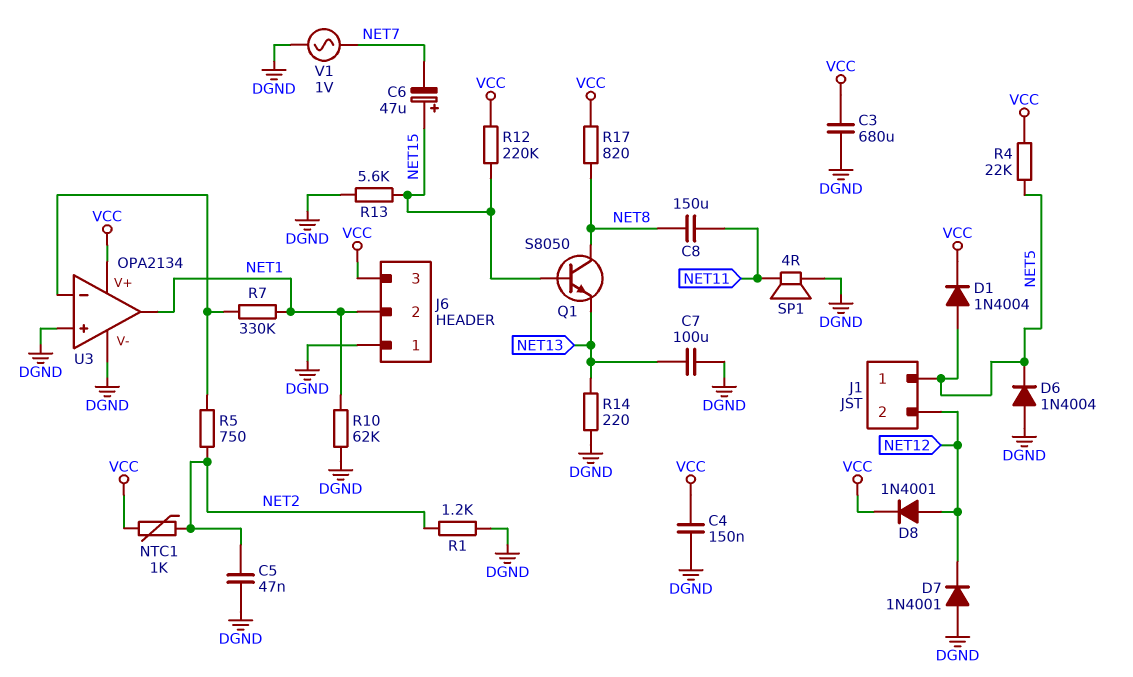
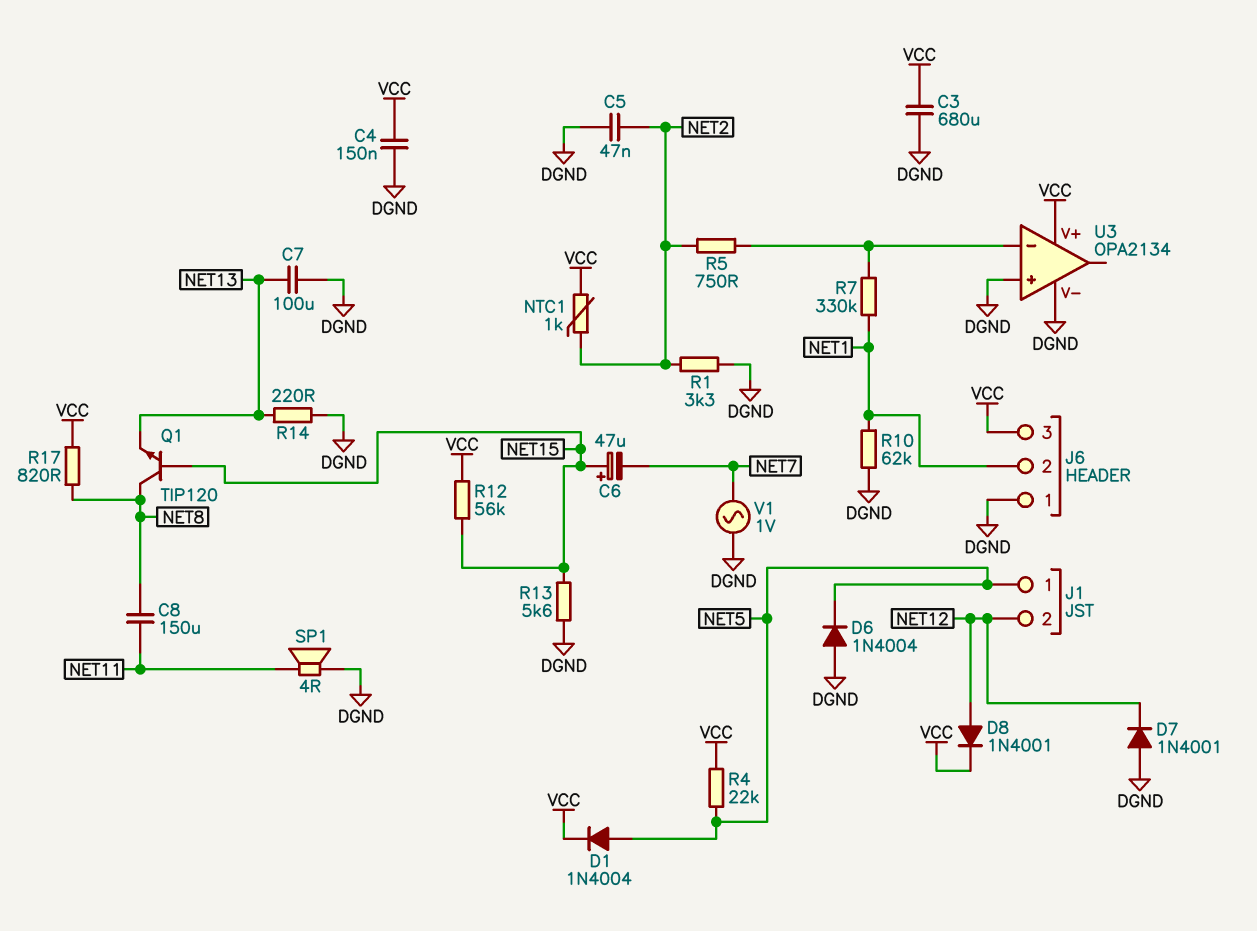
Q1: NPN S8050 (B NET15, C NET8, E NET13) -> NPN TIP120 (B NET15, C NET8, E NET13)
R1: 1.2k (DGND, NET2) -> 3.3k (DGND, NET2)
R12: 220k (NET15, VCC) -> 56k (NET15, VCC)
U3 pin out: NET1 -> none

